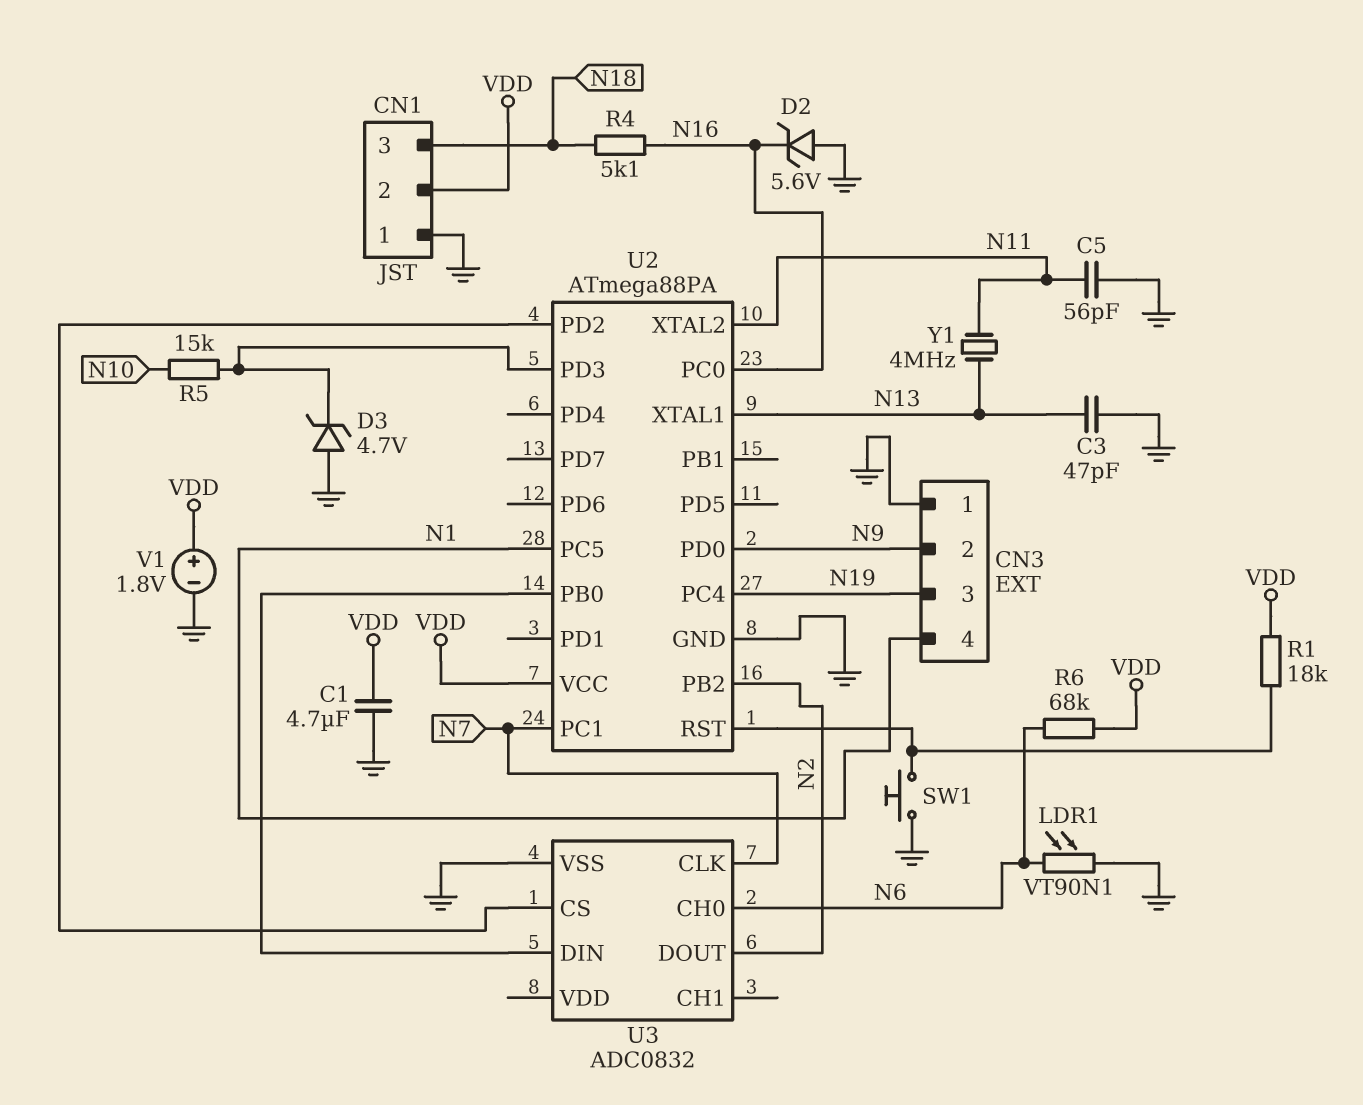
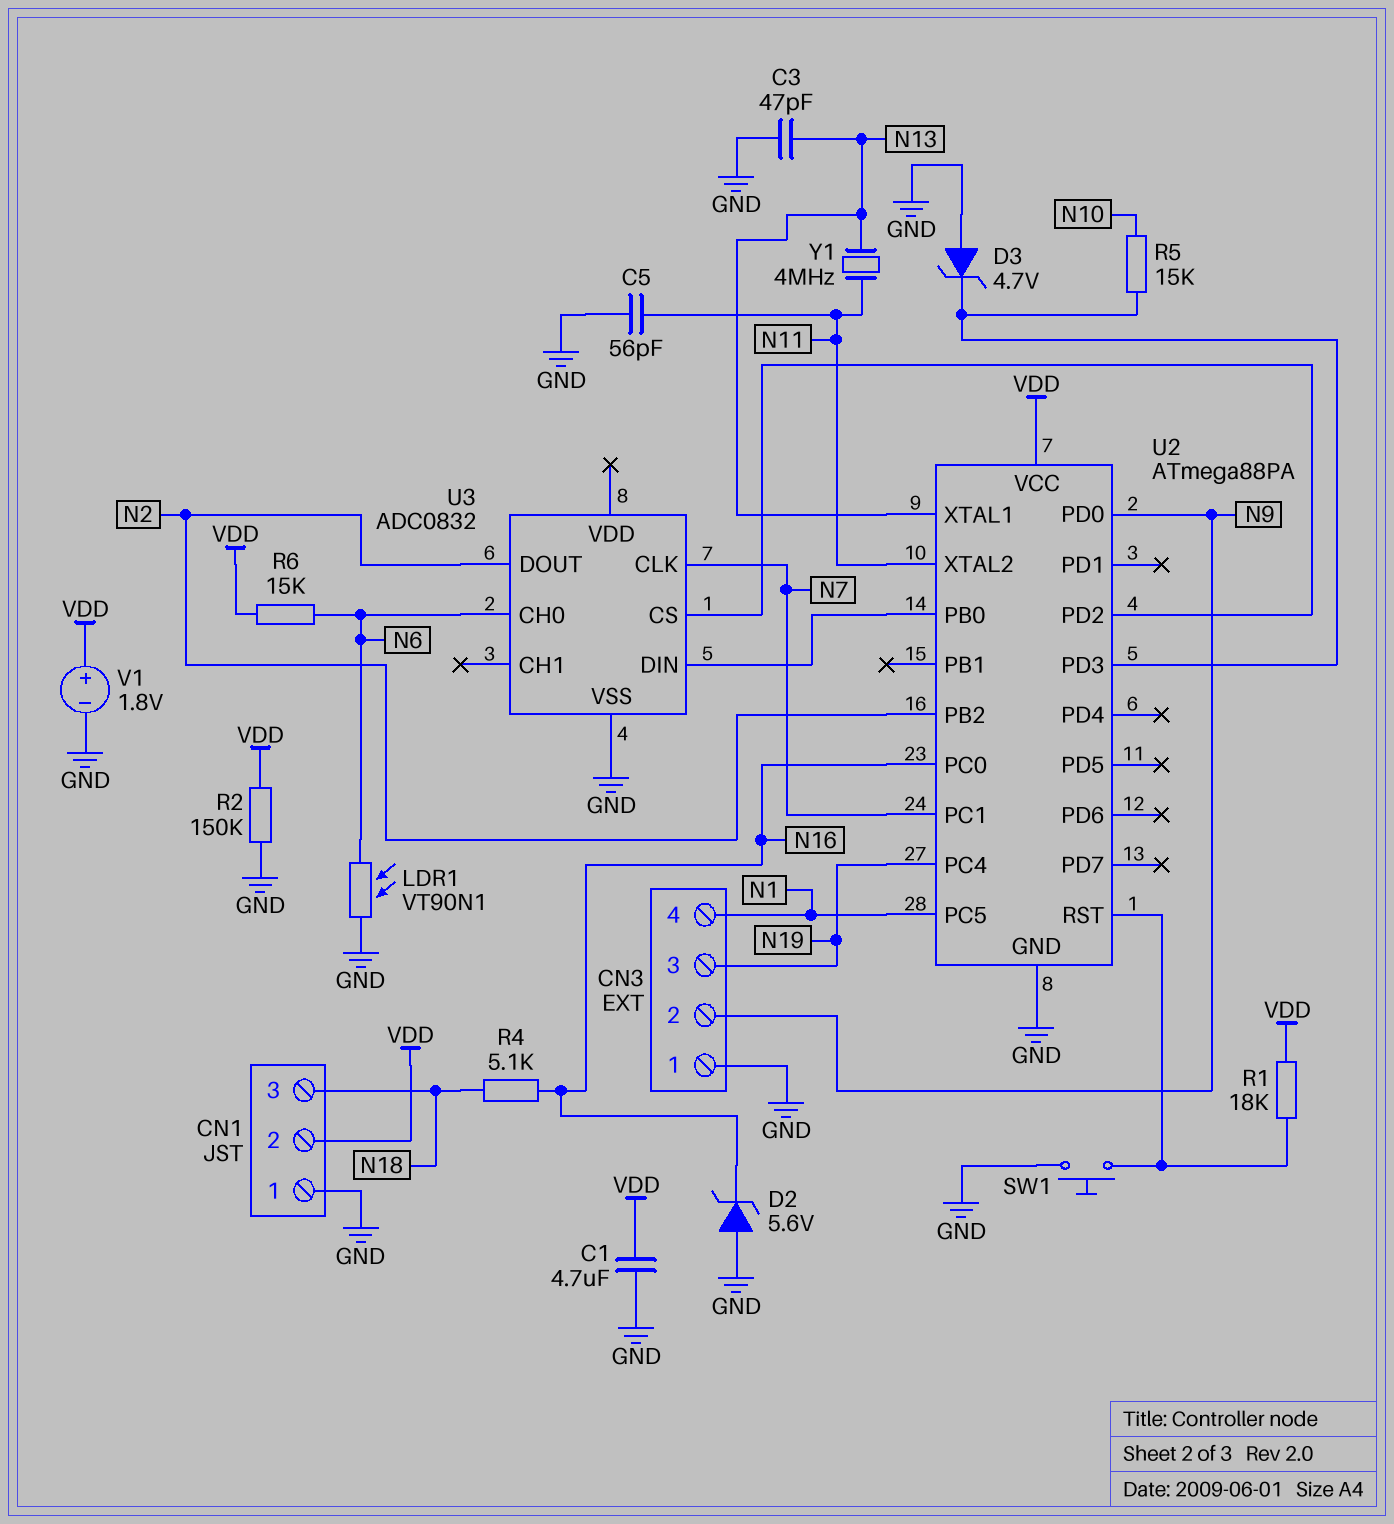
R2: none -> 150k (GND, VDD)
R6: 68k (N6, VDD) -> 15k (N6, VDD)

